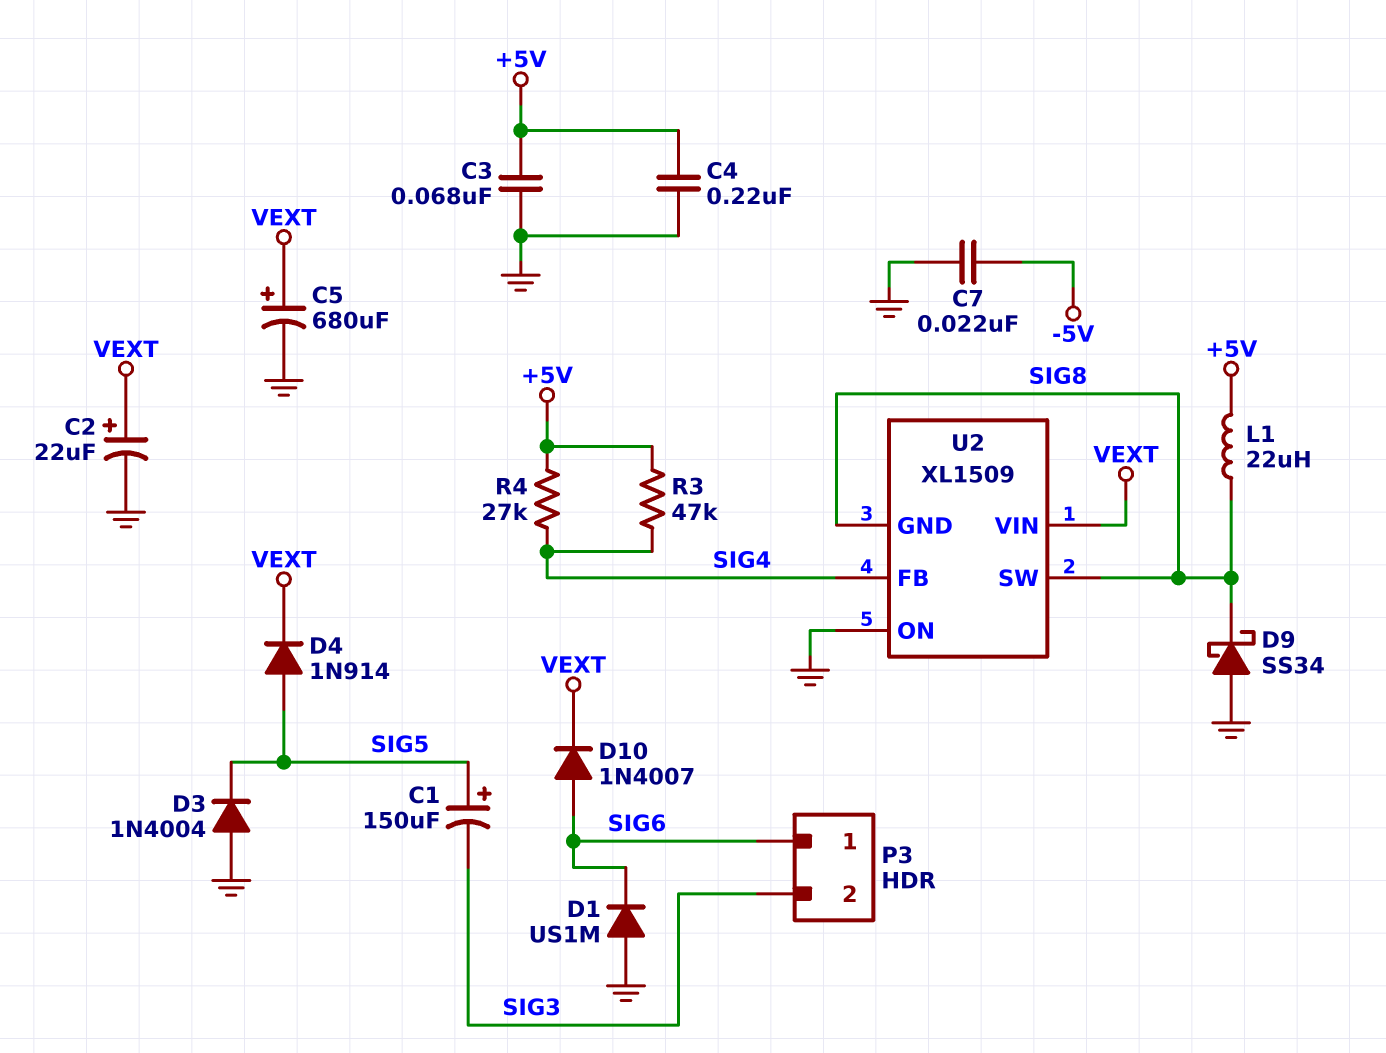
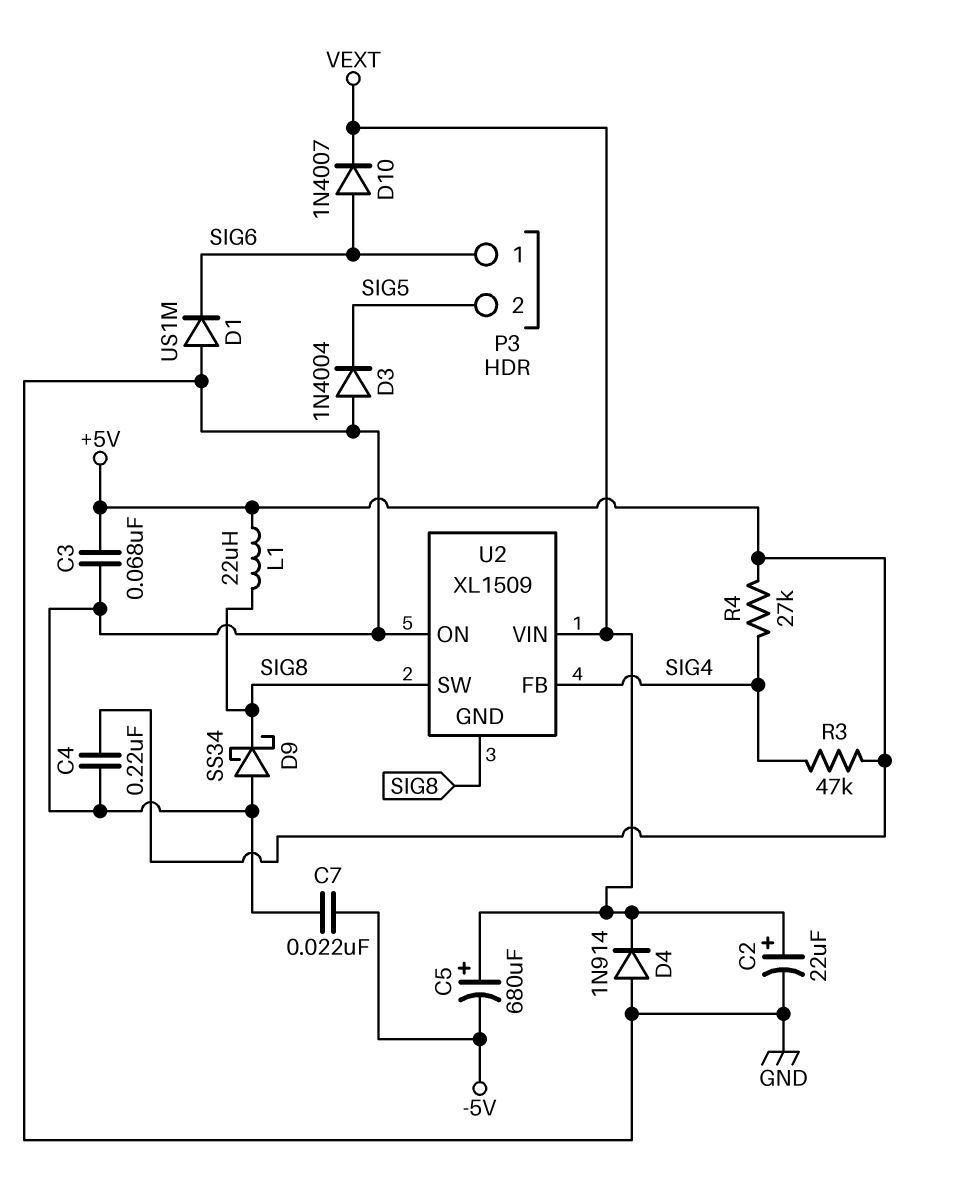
C1: 150uF (plus SIG5, minus SIG3) -> none
C5: 680uF (plus VEXT, minus GND) -> 680uF (plus VEXT, minus -5V)
D4: diode 1N914 (A SIG5, K VEXT) -> diode 1N914 (A GND, K VEXT)
P3 pin 2: SIG3 -> SIG5

